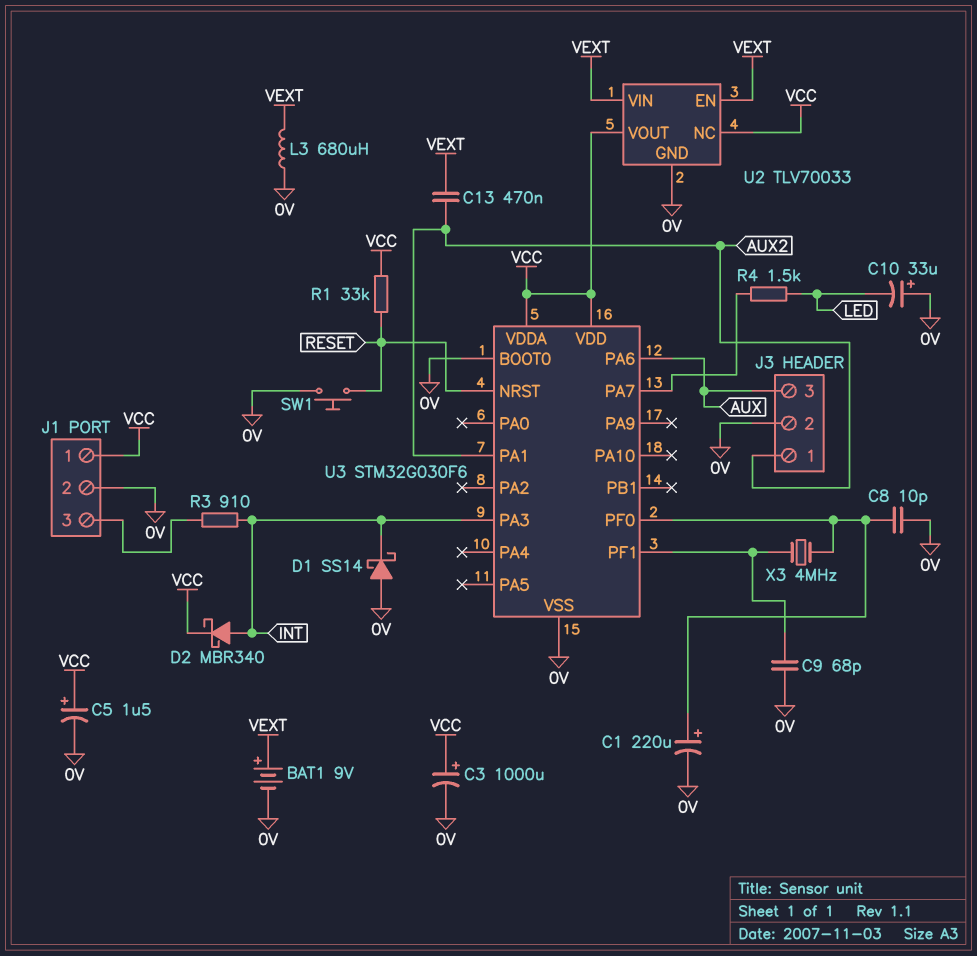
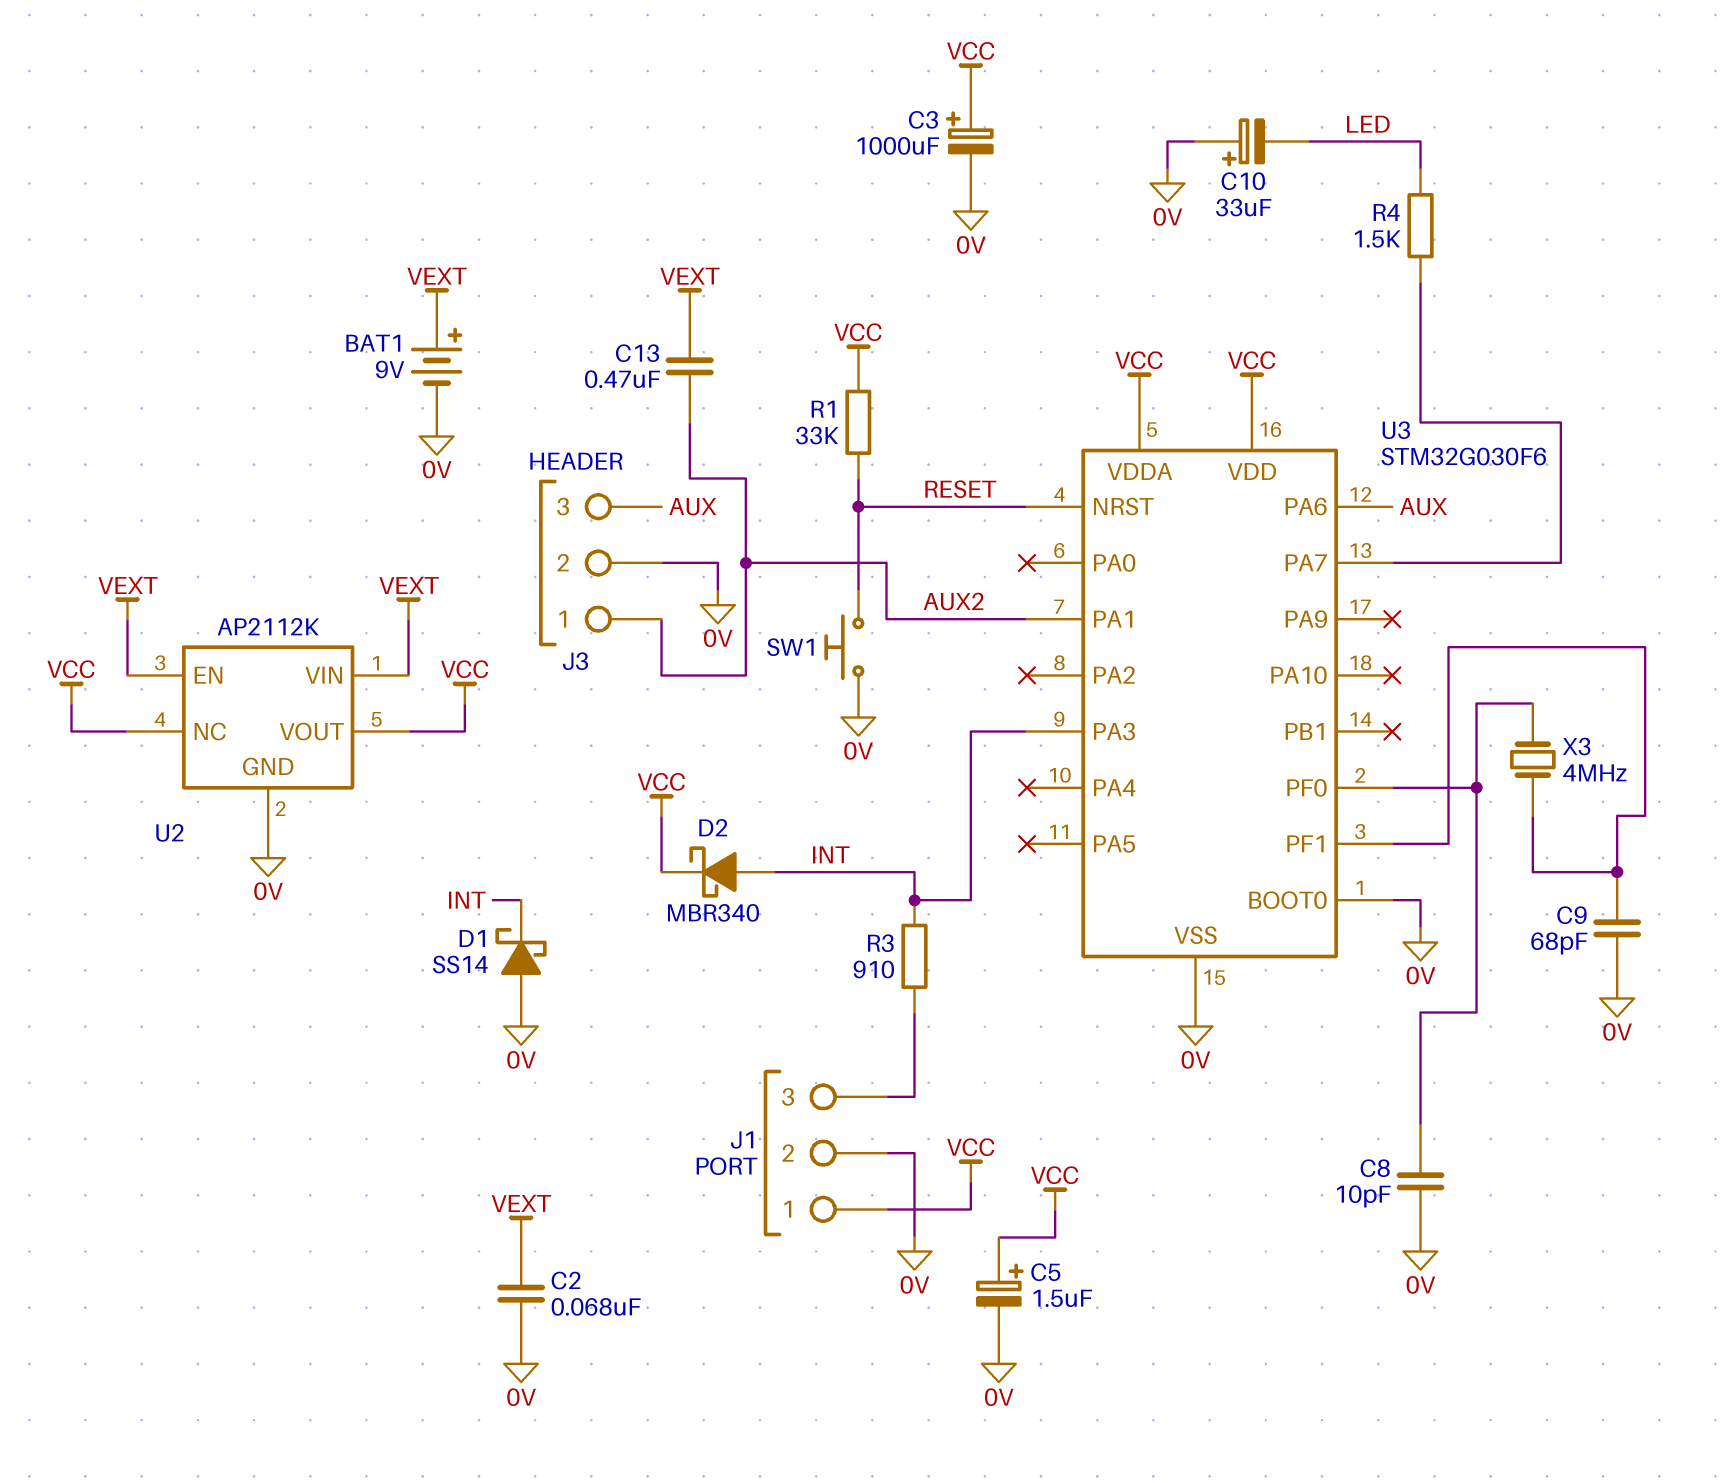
C1: 220uF (plus U3/PF0, minus 0V) -> none
C2: none -> 68nF (0V, VEXT)
L3: 680uH (0V, VEXT) -> none
U2: TLV70033 -> AP2112K

